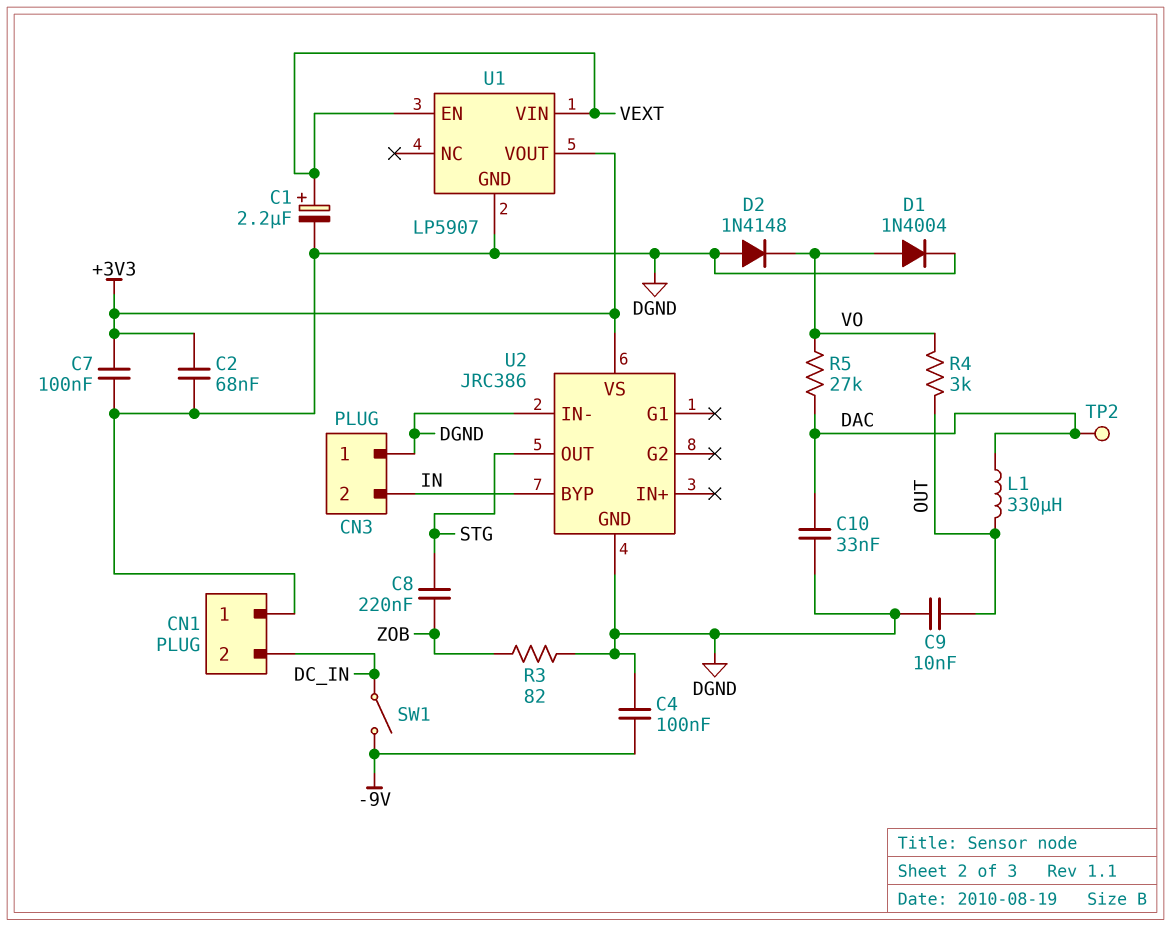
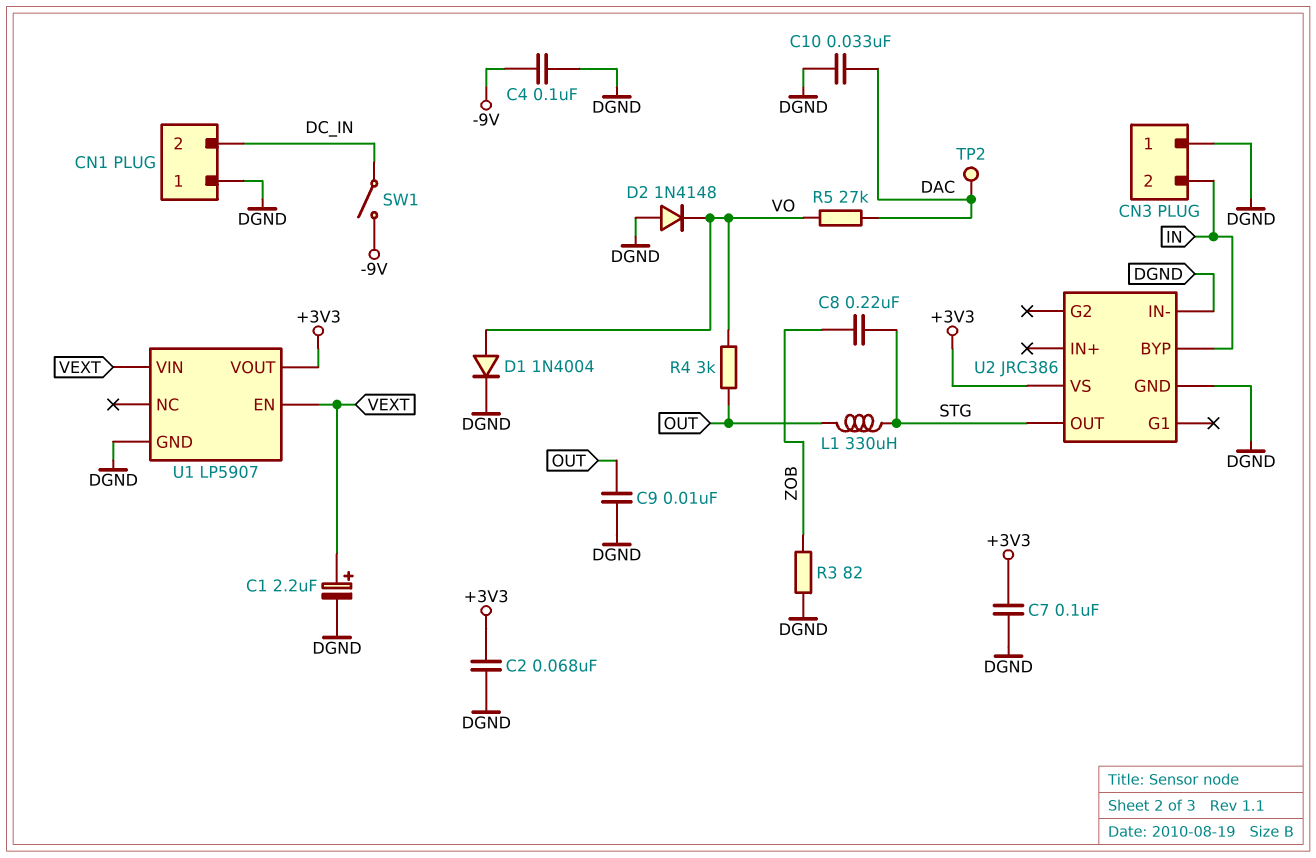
L1: 330uH (DAC, OUT) -> 330uH (OUT, STG)

